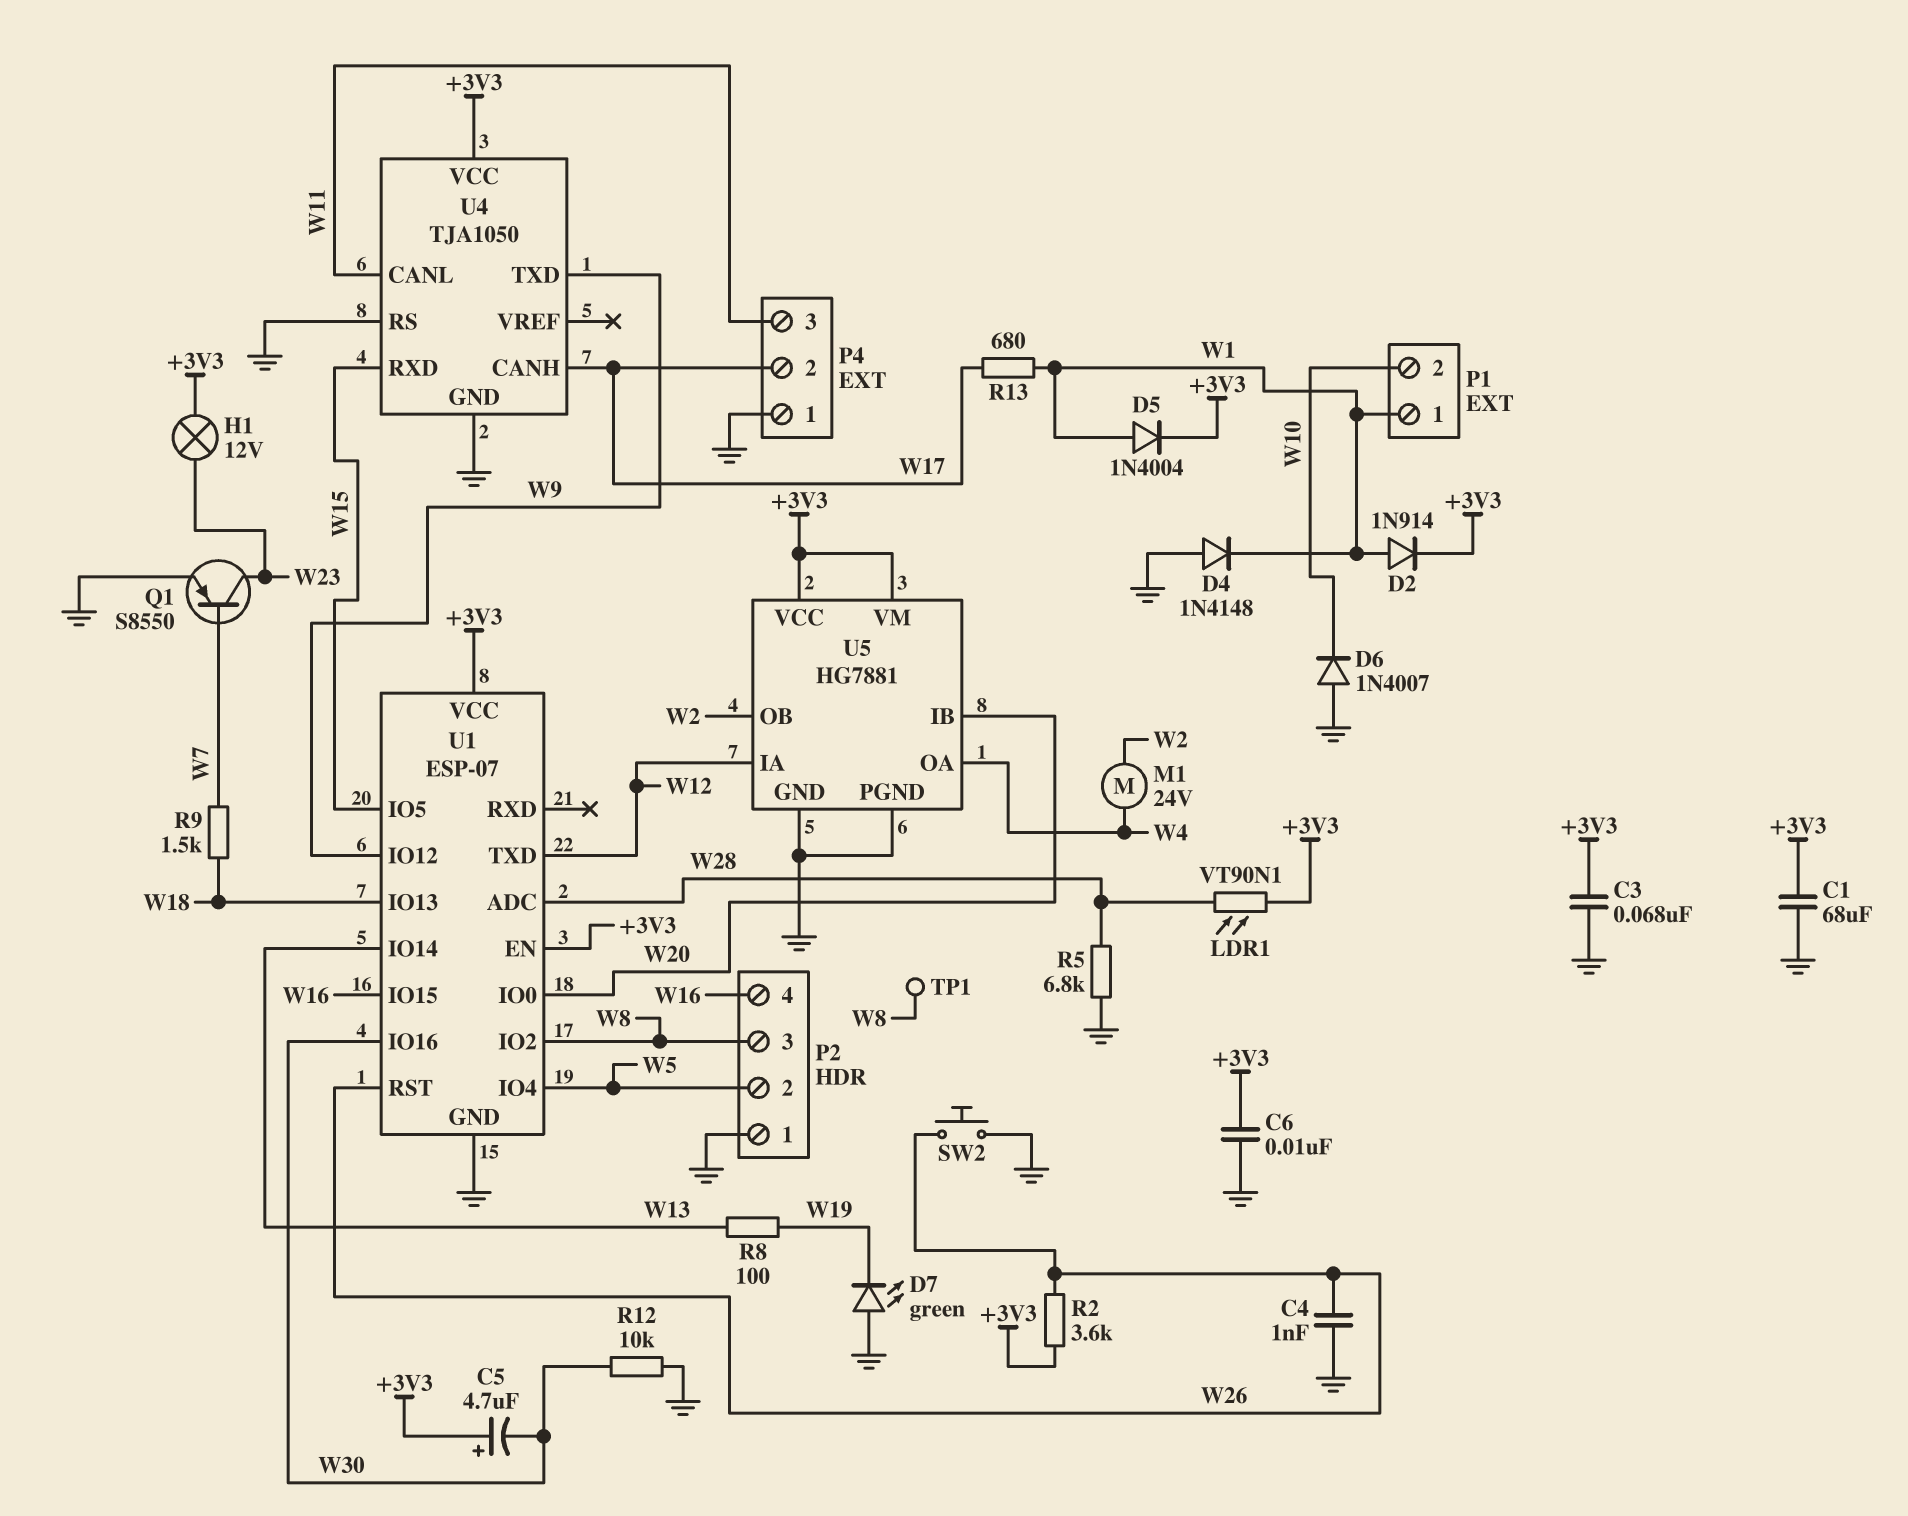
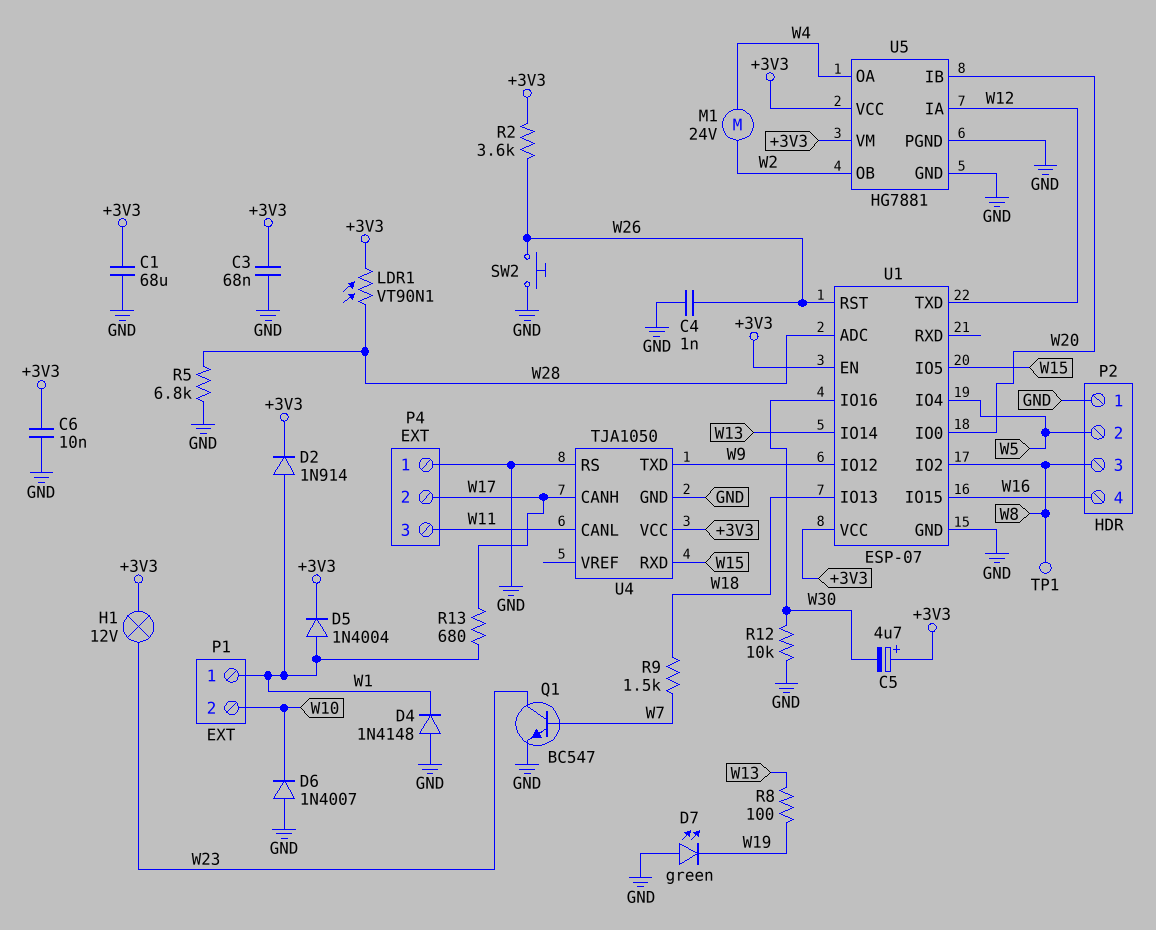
Q1: PNP S8550 (B W7, C W23, E GND) -> NPN BC547 (B W7, C W23, E GND)

